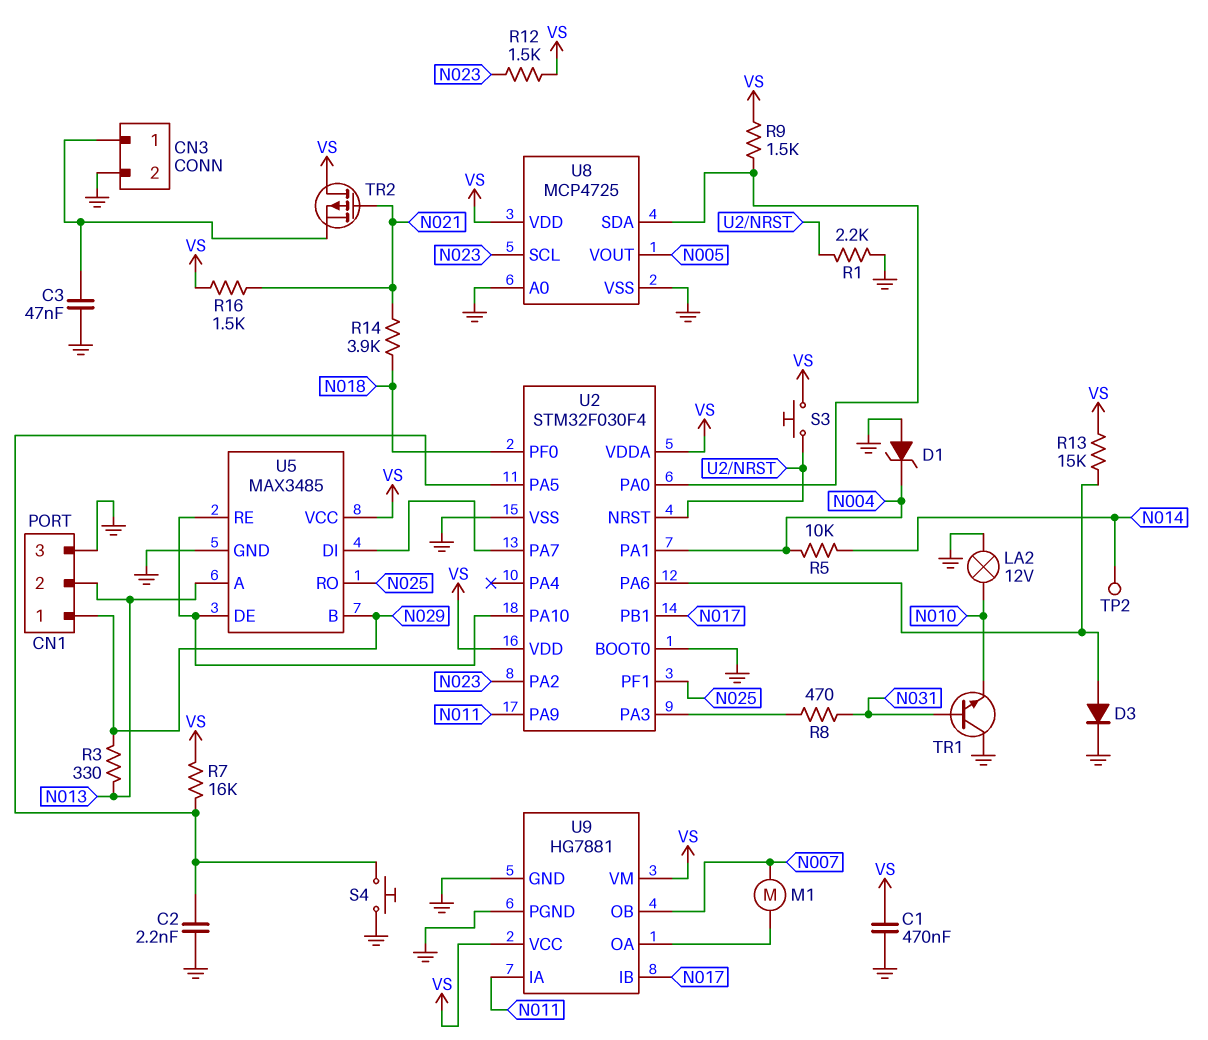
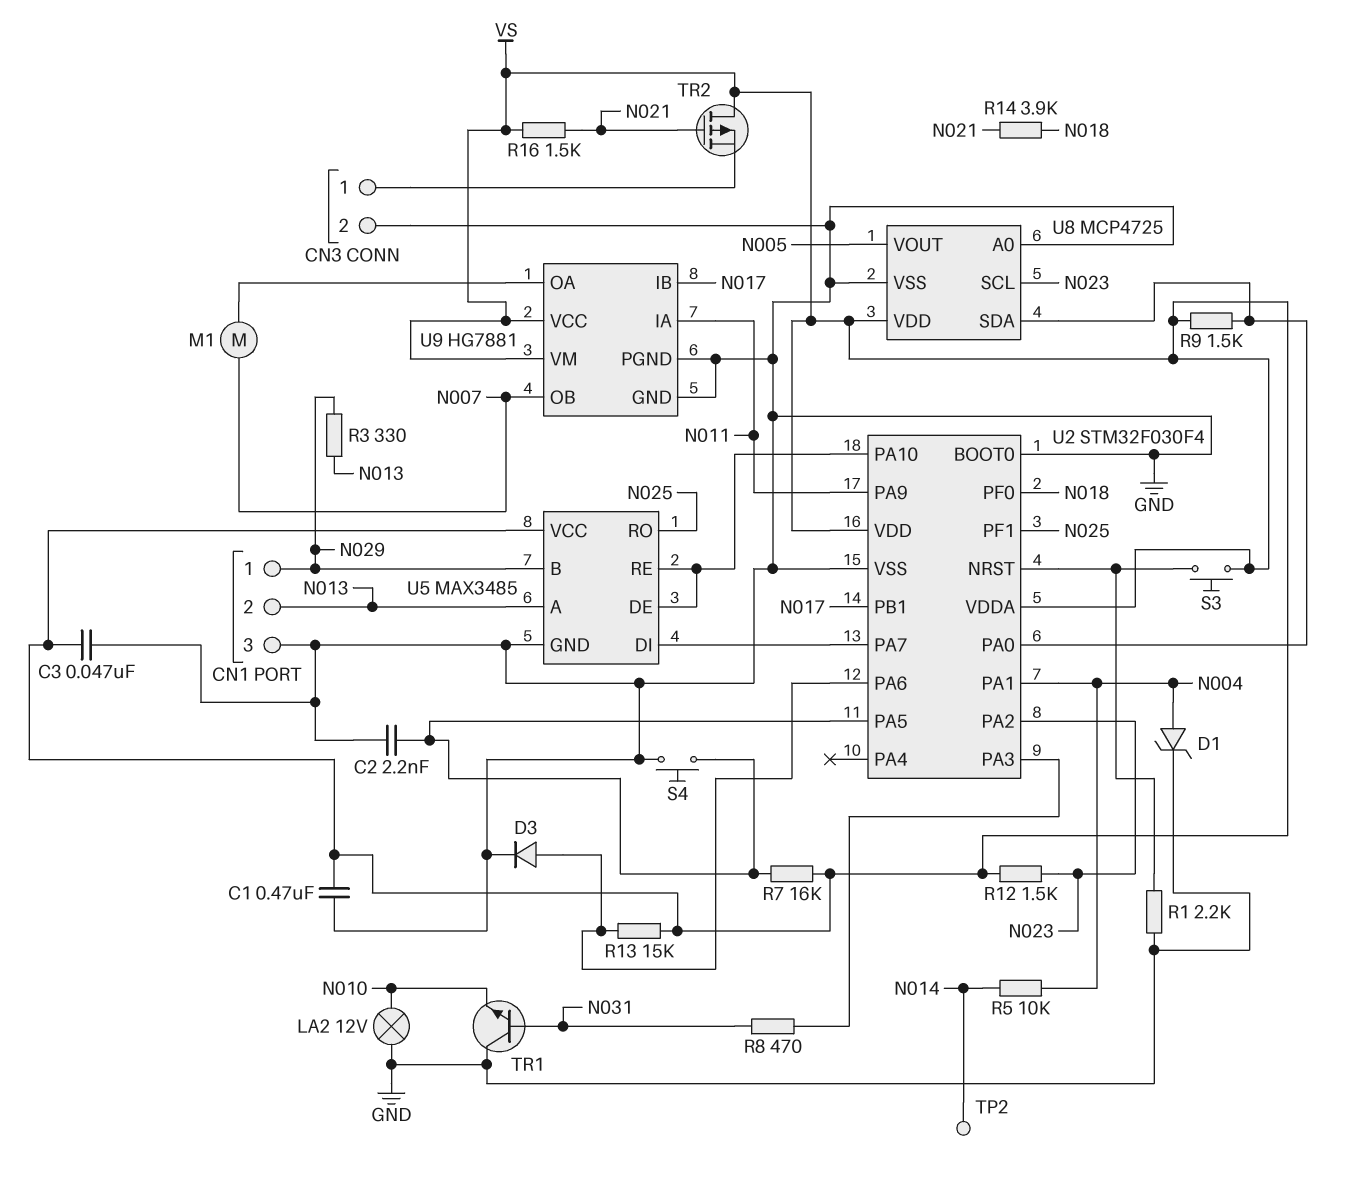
C3: 47nF (CN3/1, GND) -> 47nF (GND, VS)
D1: zener (A GND, K N004) -> zener (A N004, K GND)

